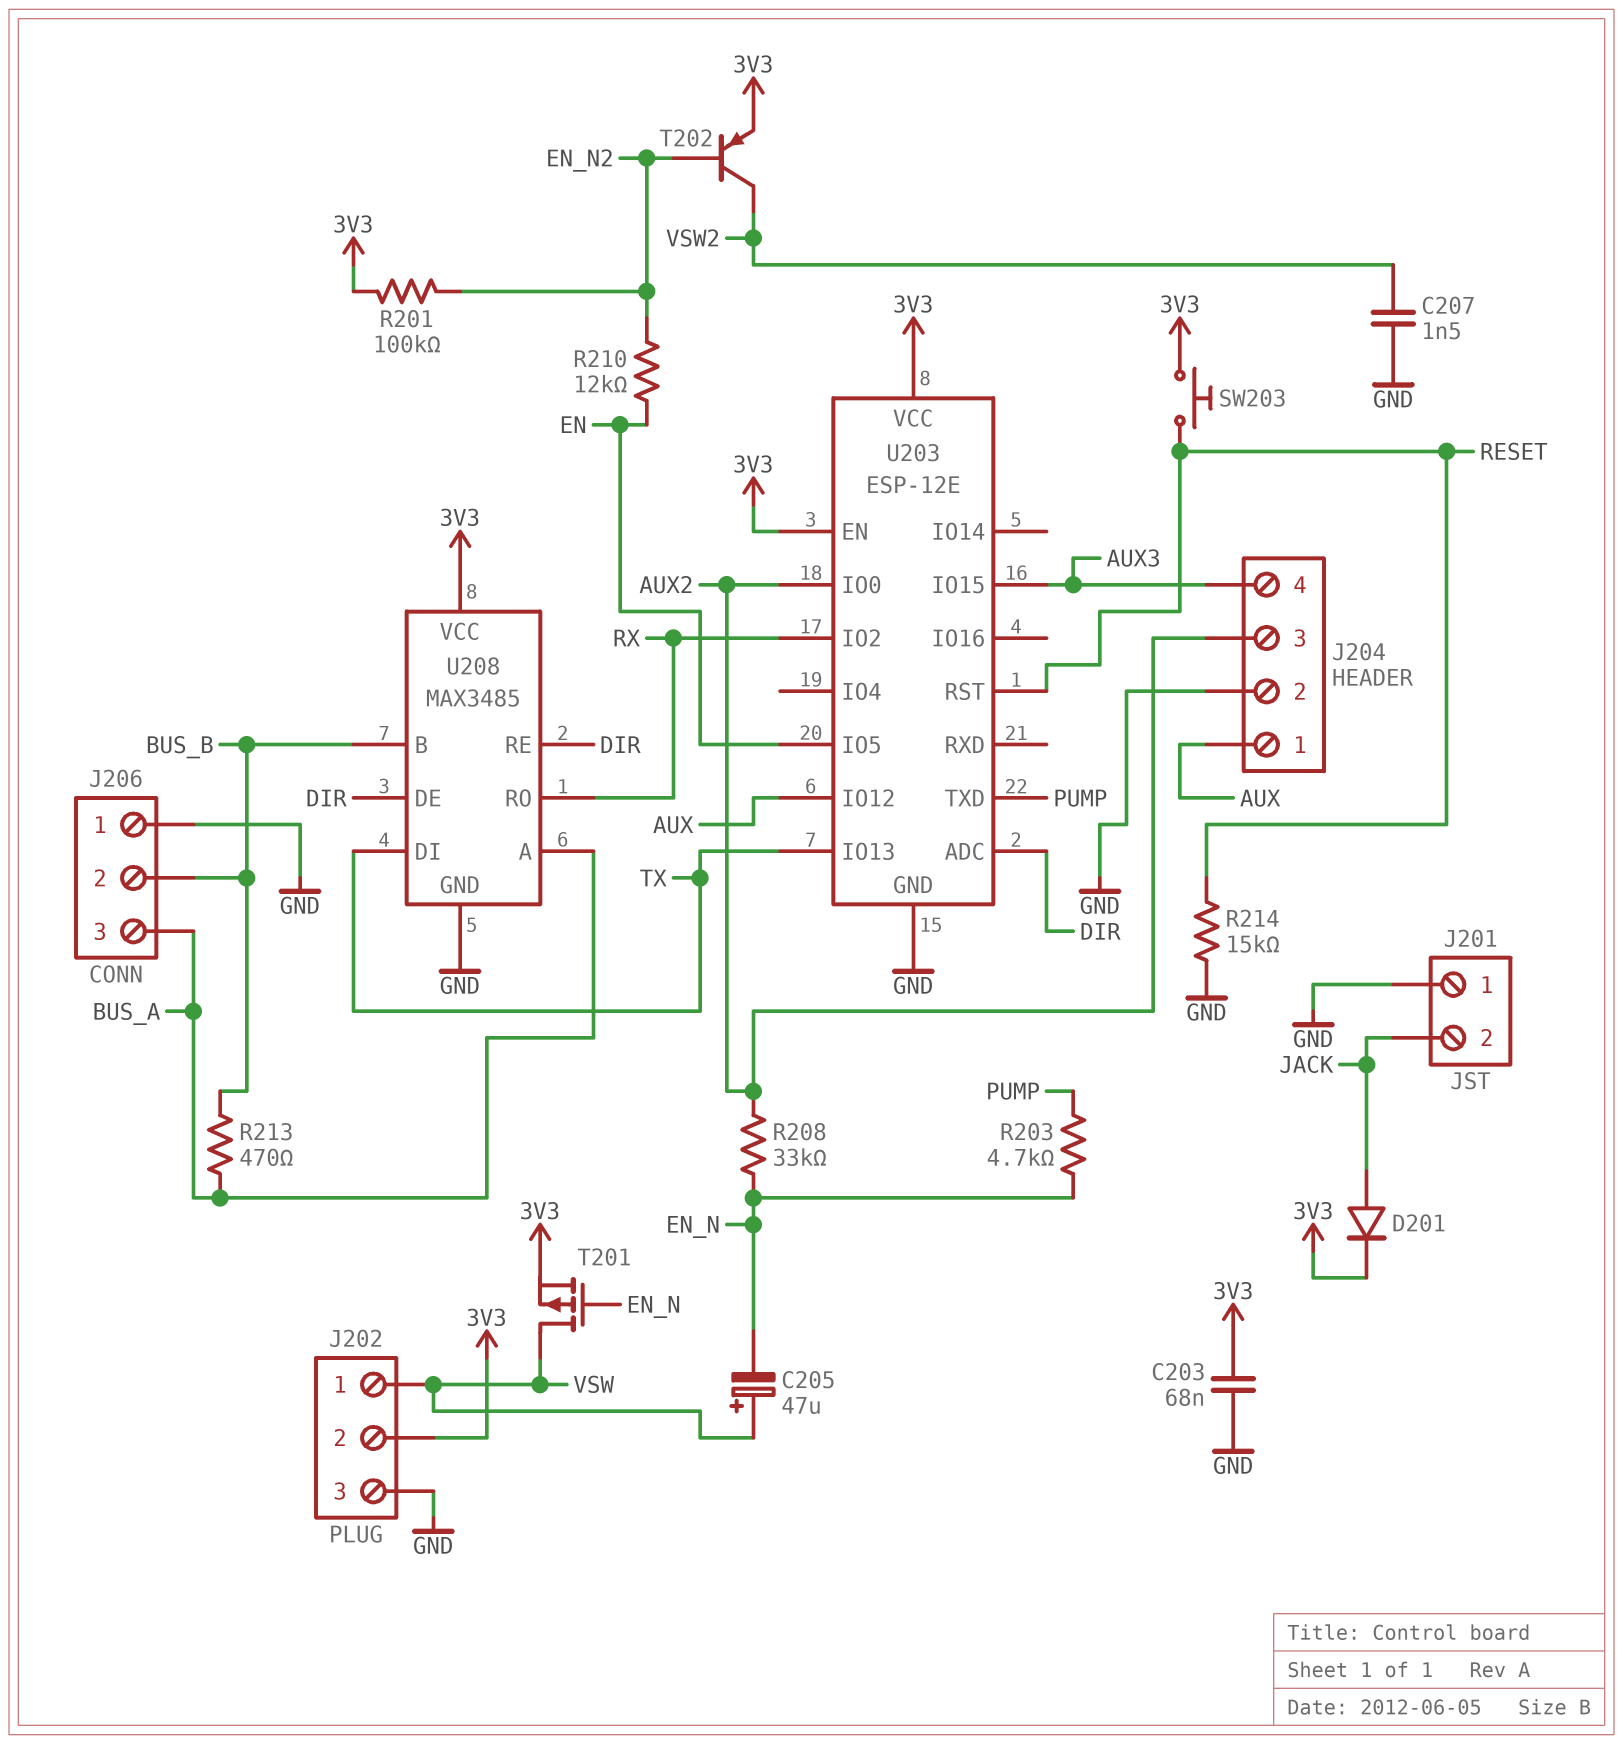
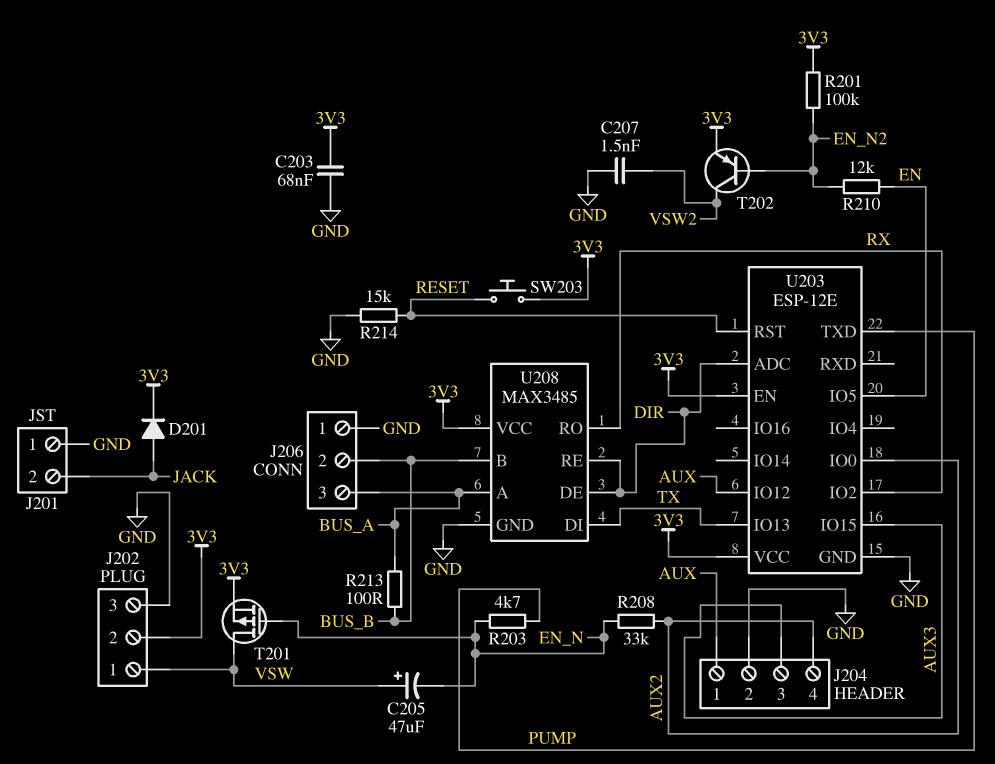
J204 pin 3: AUX2 -> AUX3
J204 pin 4: AUX3 -> AUX2
R213: 470 (BUS_A, BUS_B) -> 100 (BUS_A, BUS_B)

